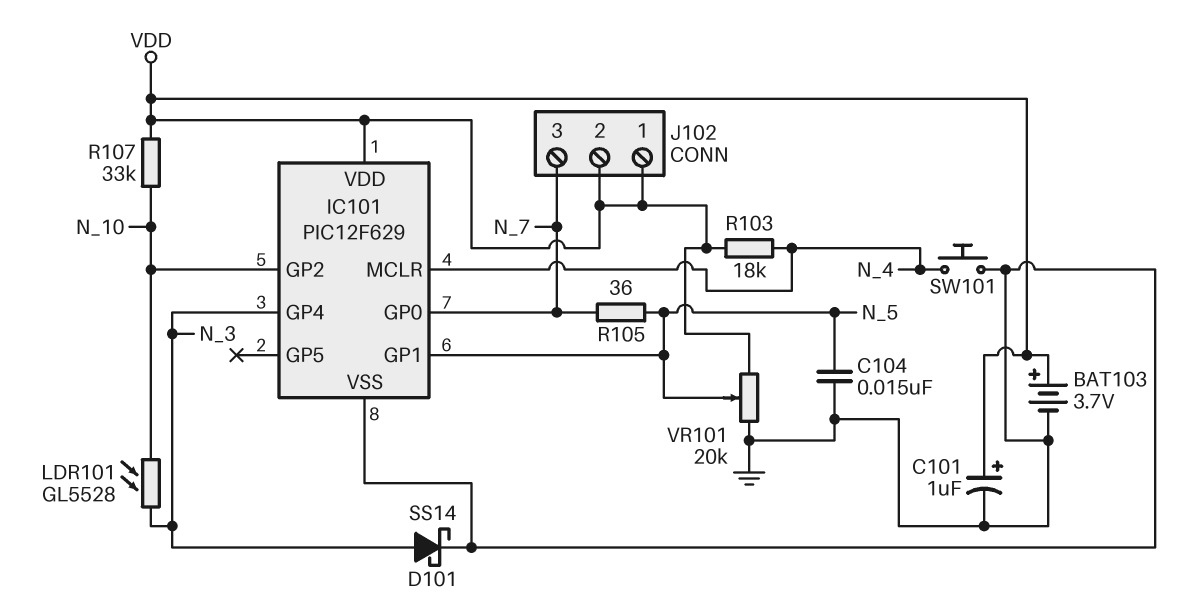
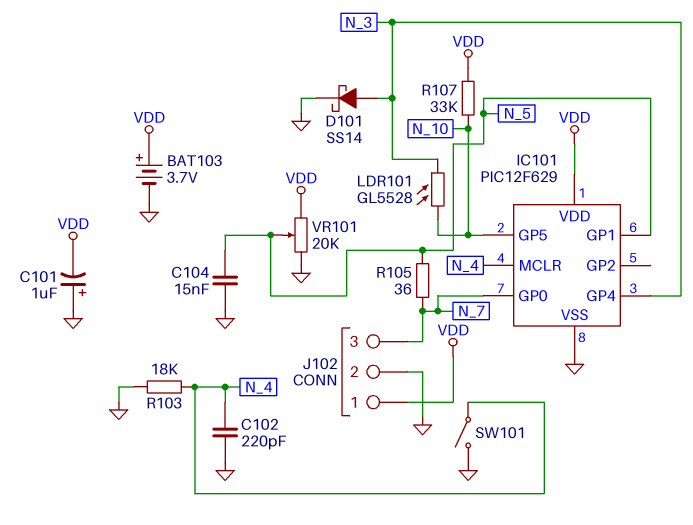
C101: 1uF (plus VDD, minus GND) -> 1uF (plus GND, minus VDD)
C102: none -> 220pF (GND, N_4)
IC101 pin GP2: N_10 -> none
IC101 pin GP5: none -> N_10
J102 pin 2: VDD -> GND
R103: 18k (N_4, VDD) -> 18k (GND, N_4)
SW101: button (GND, N_4) -> switch (GND, N_4)

